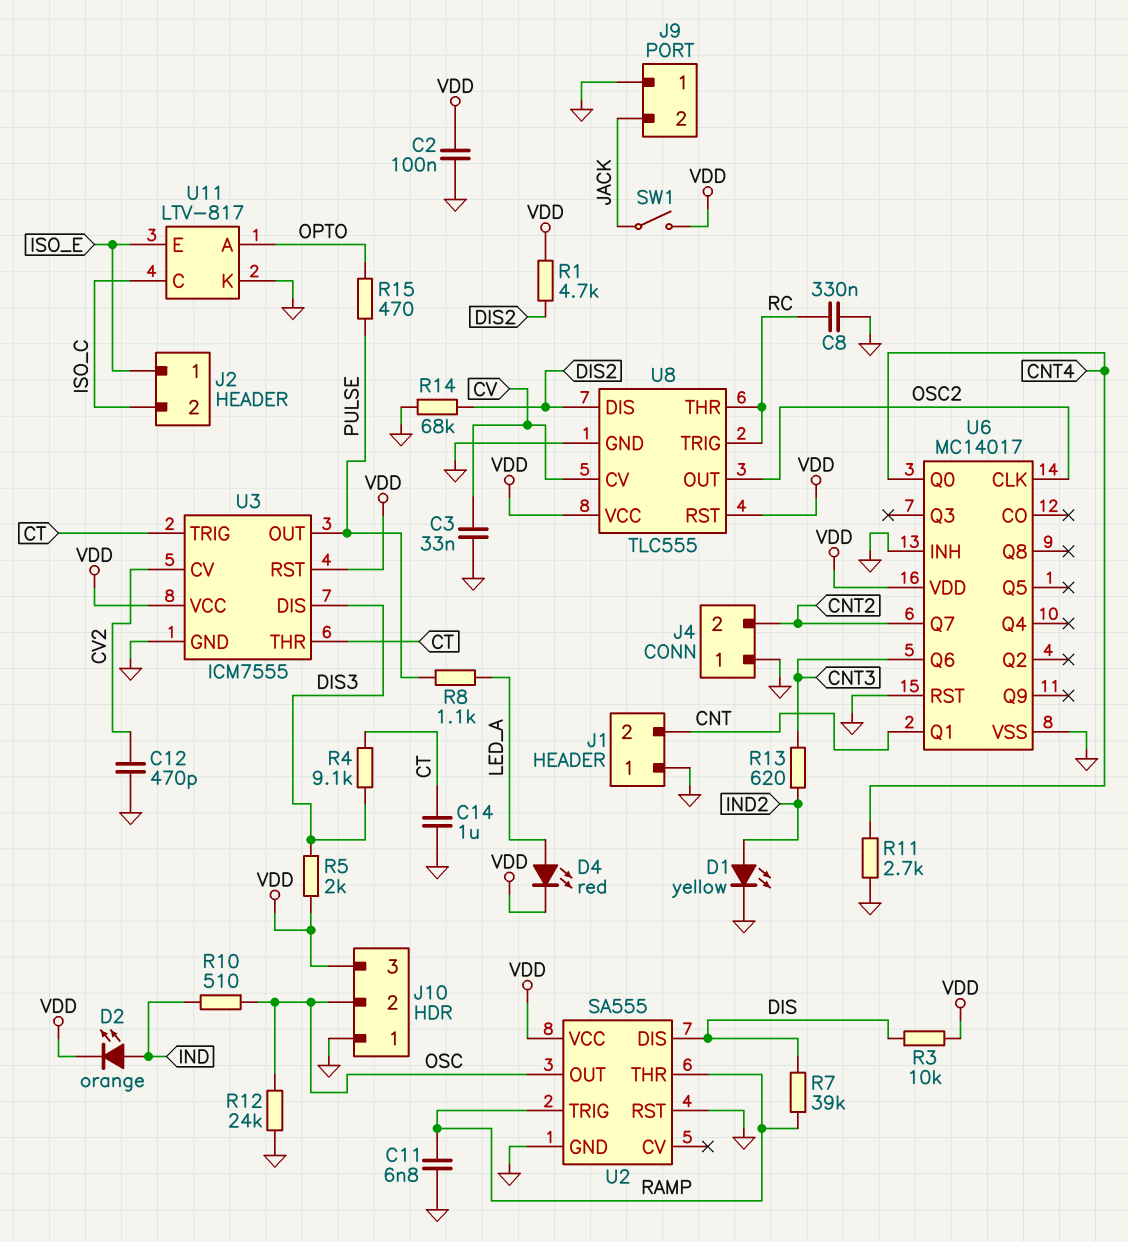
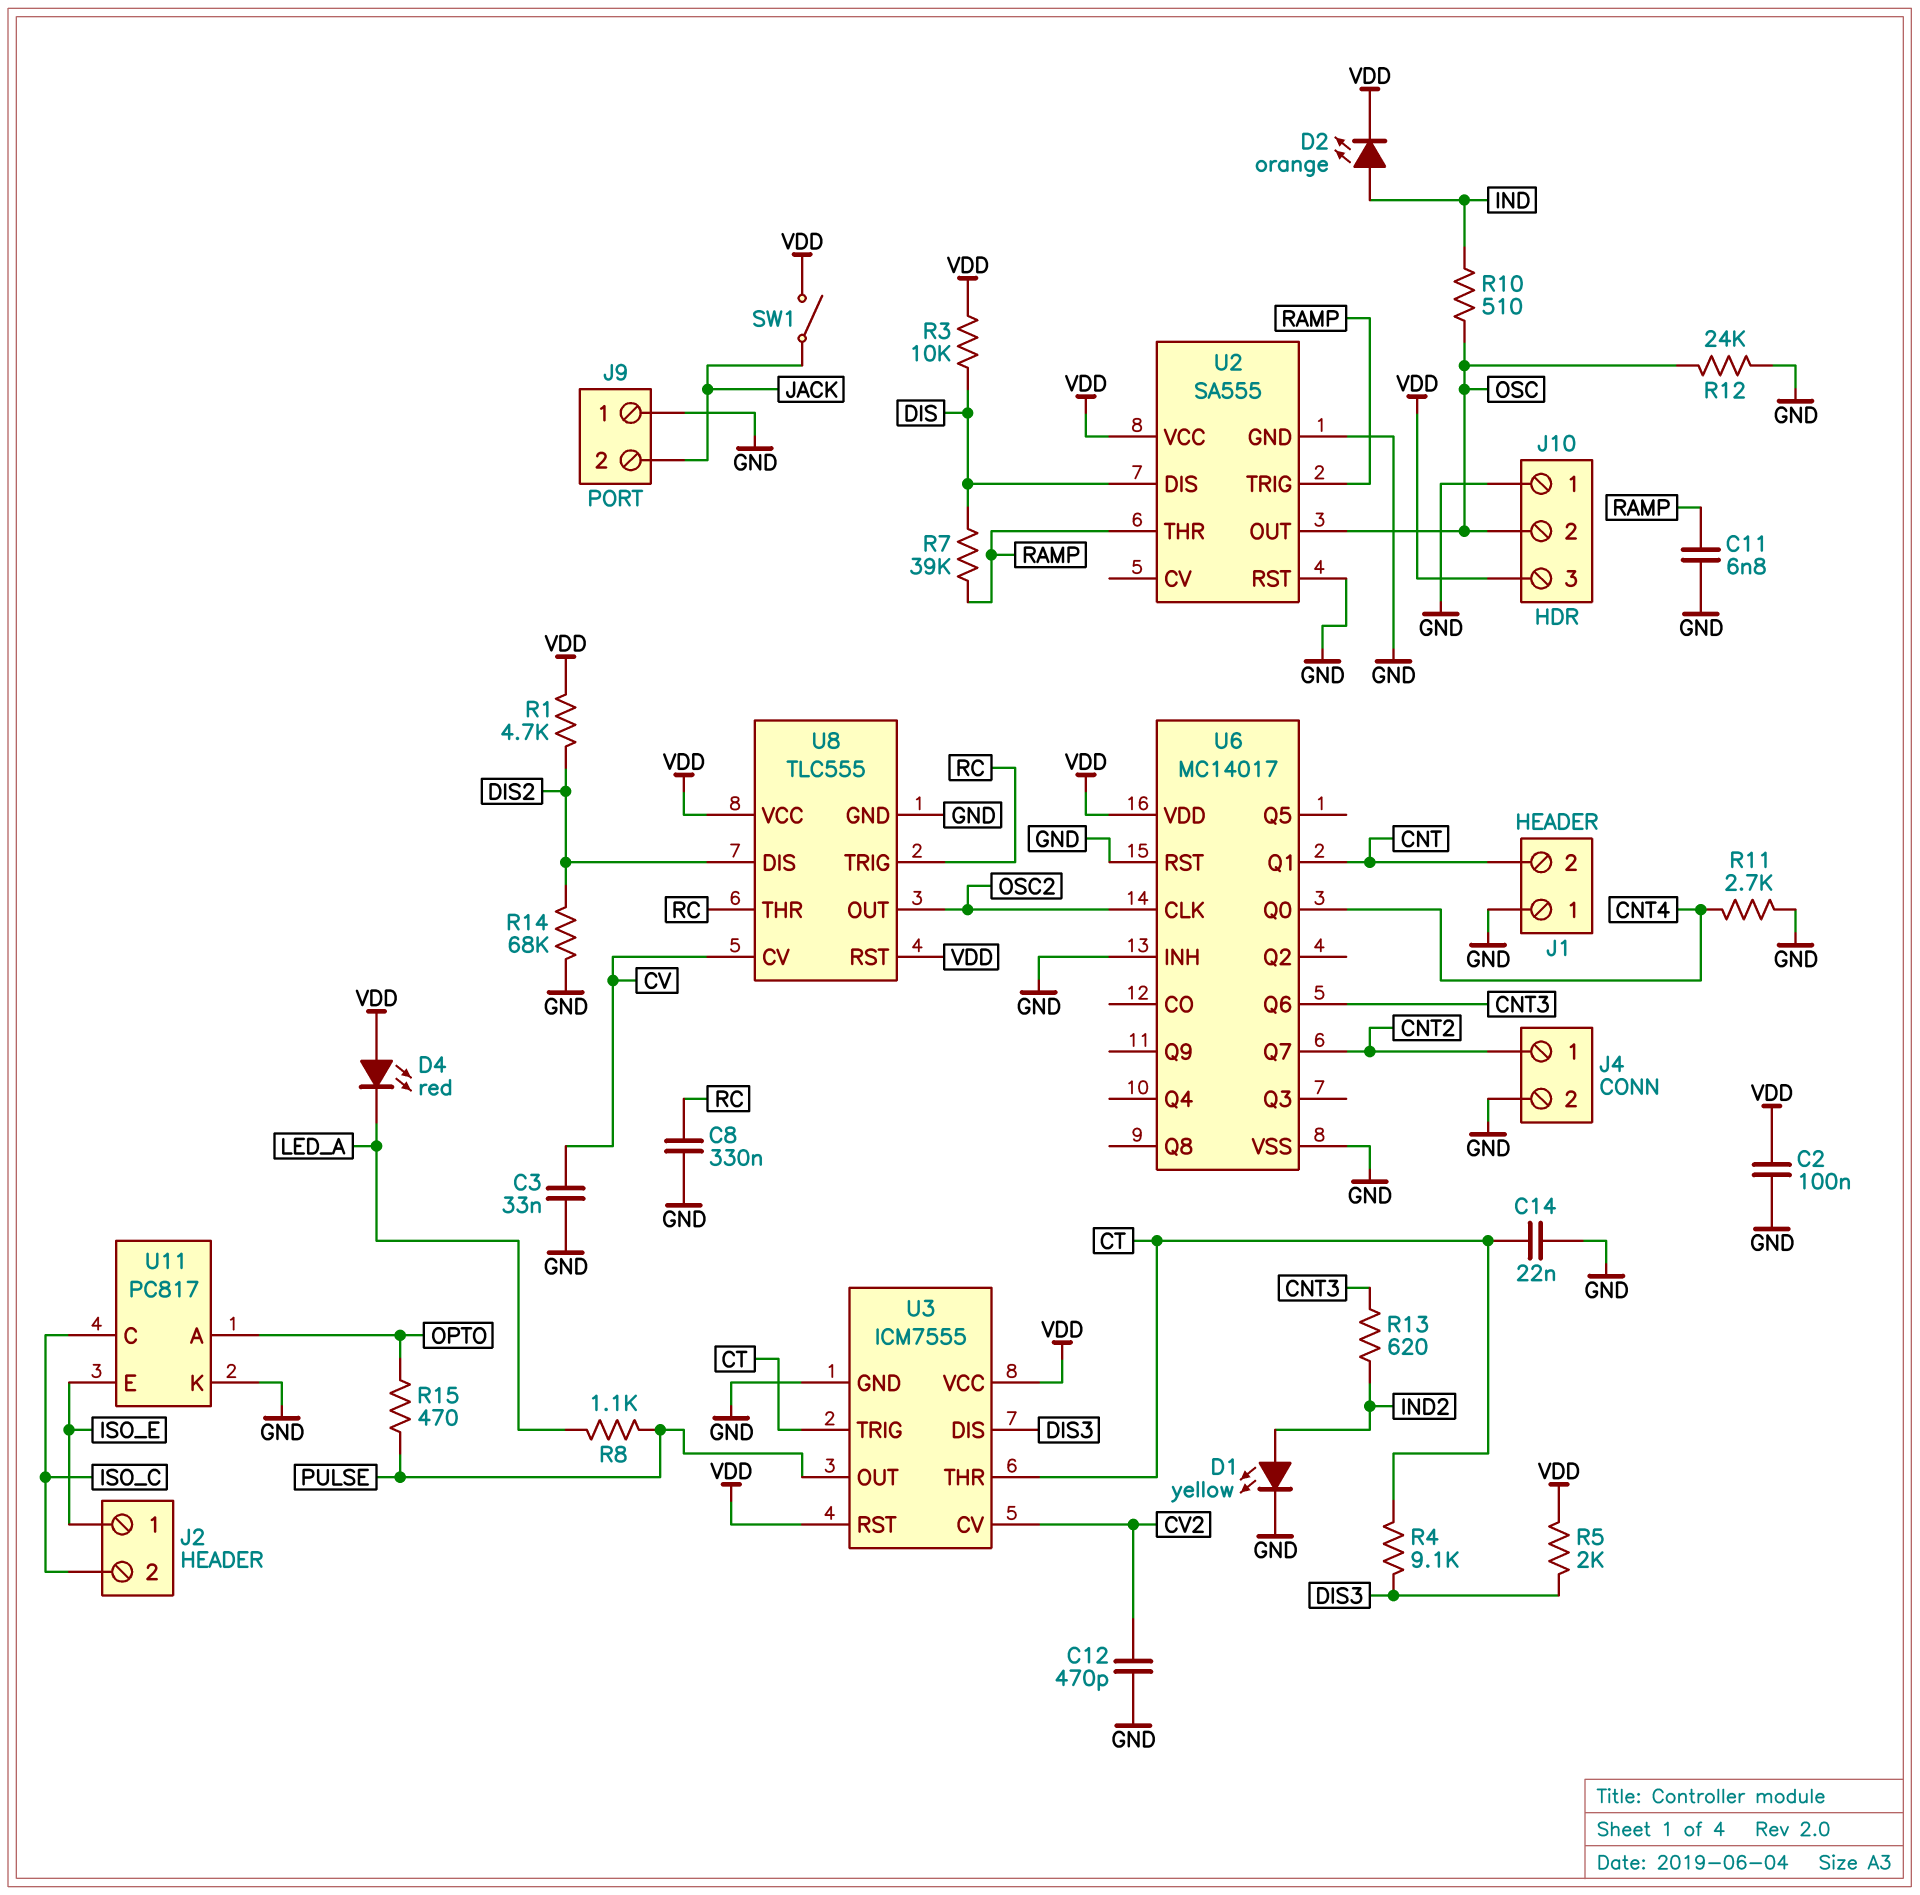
C14: 1uF (CT, GND) -> 22nF (CT, GND)
D4: LED red (A LED_A, K VDD) -> LED red (A VDD, K LED_A)
J4 pin 1: GND -> CNT2
J4 pin 2: CNT2 -> GND
U11: LTV-817 -> PC817

